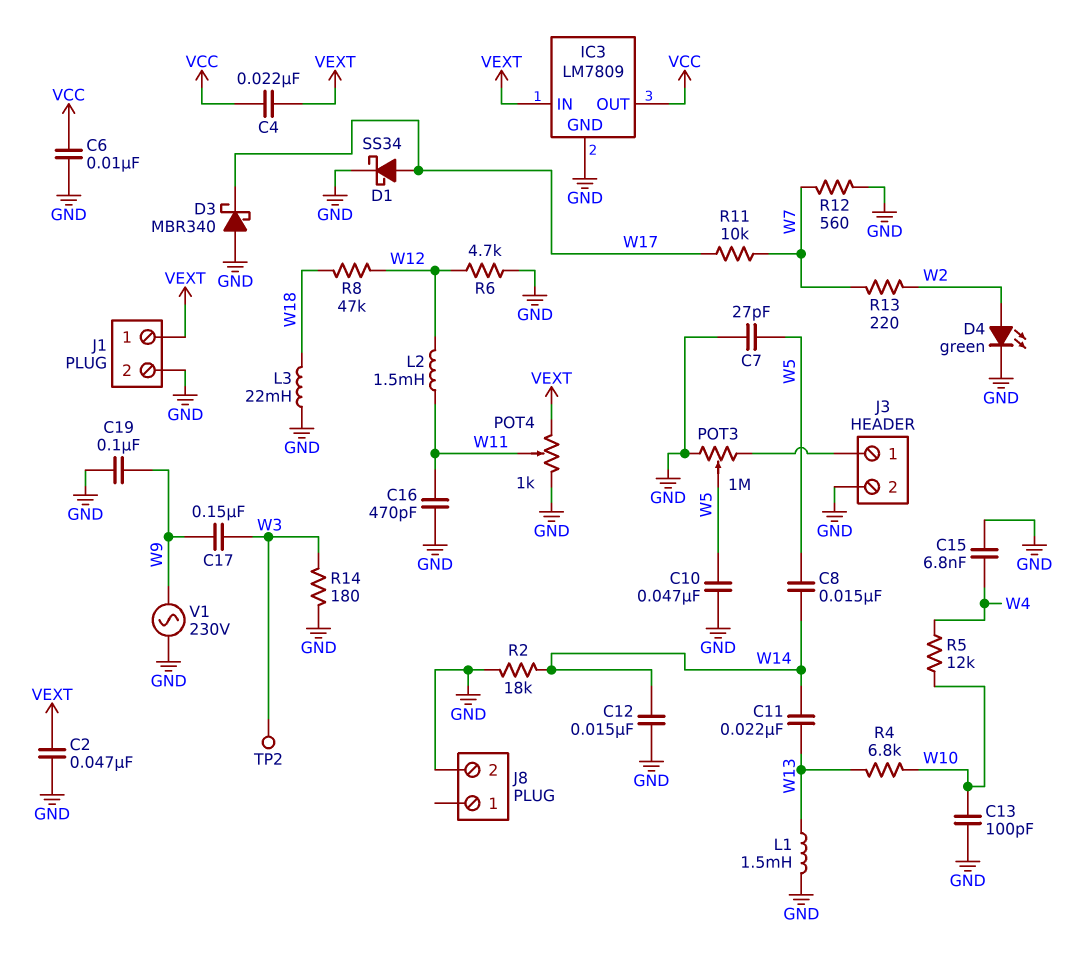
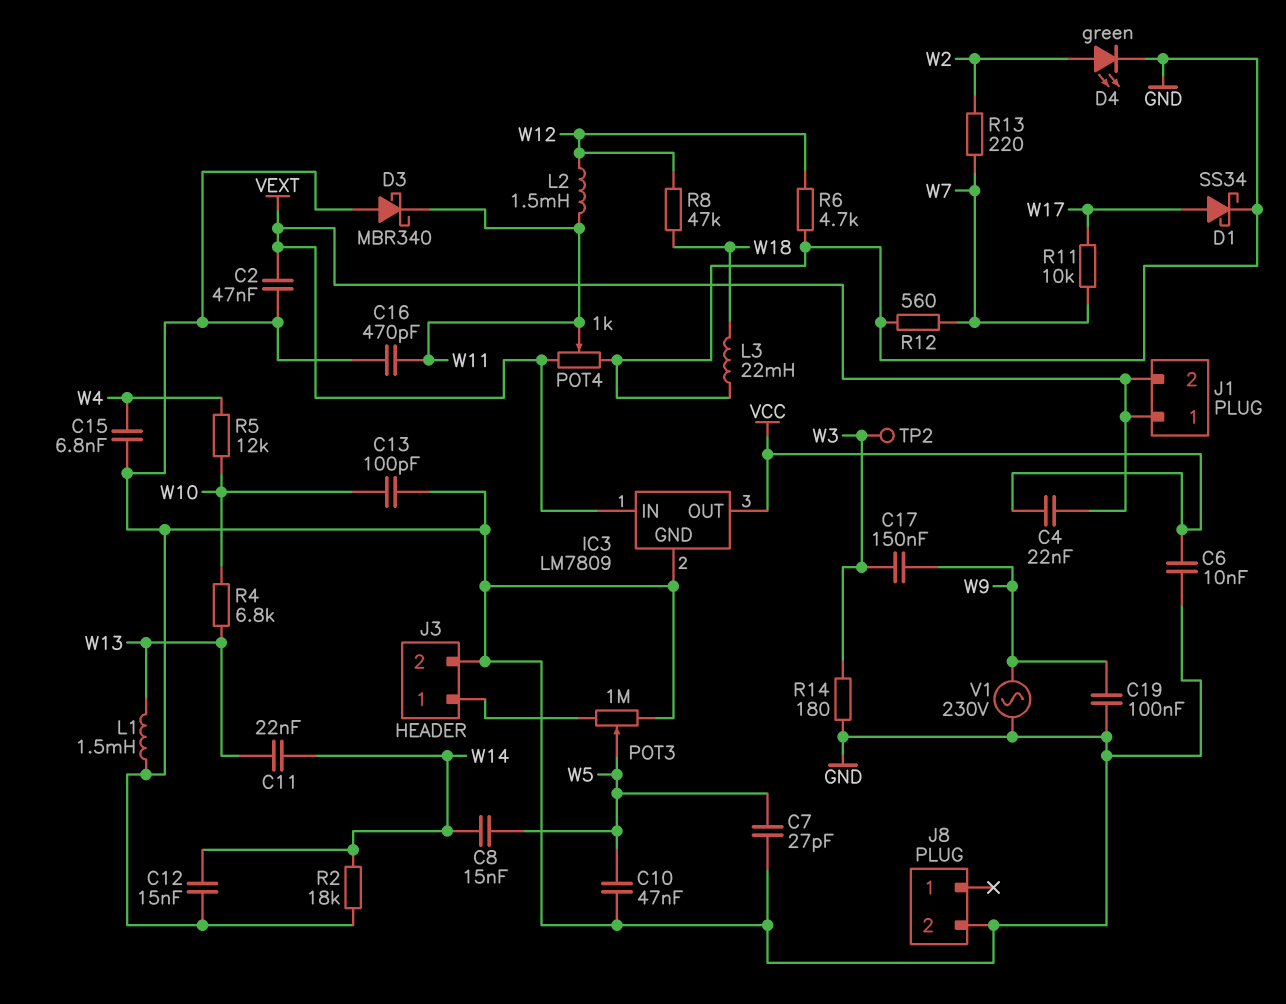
D3: schottky MBR340 (A GND, K W17) -> schottky MBR340 (A GND, K W11)
J1 pin 2: GND -> VEXT

